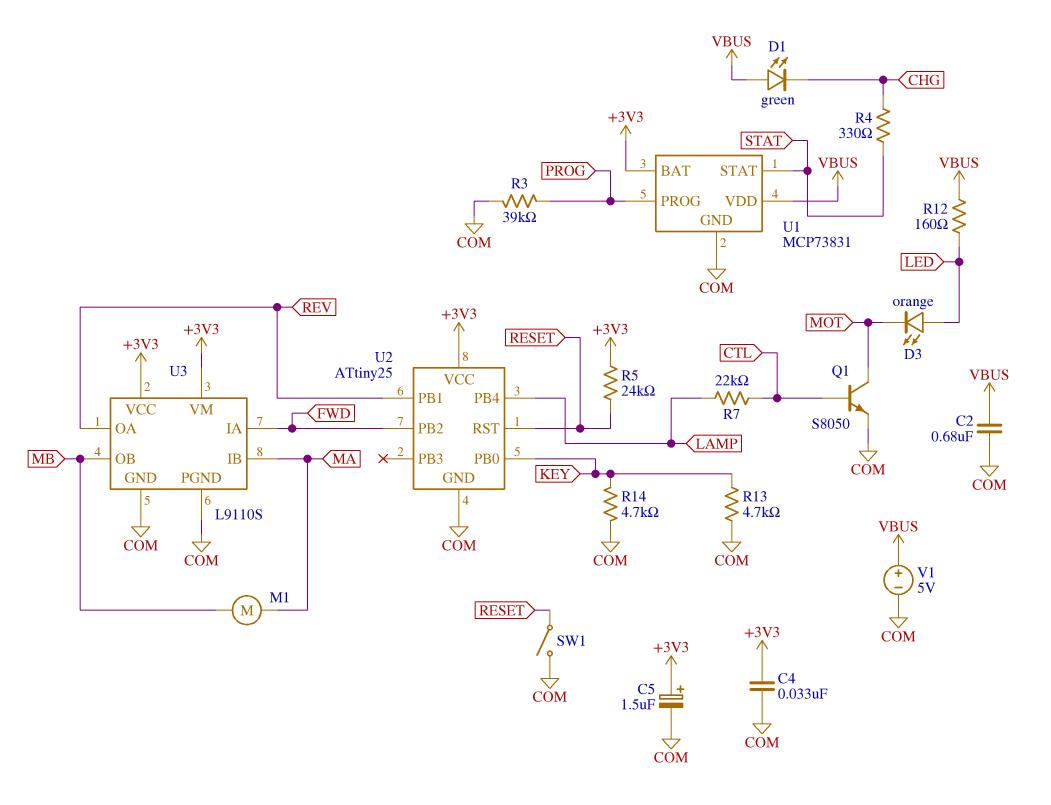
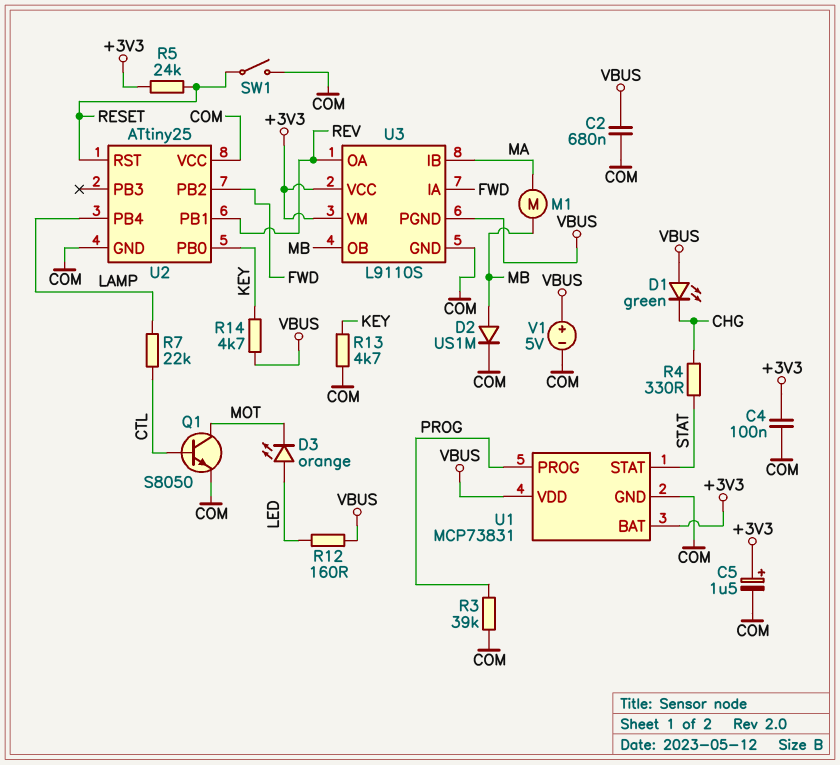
C4: 33nF (+3V3, COM) -> 100nF (+3V3, COM)
D2: none -> diode US1M (A MB, K COM)
R14: 4.7k (COM, KEY) -> 4.7k (KEY, VBUS)
U2 pin VCC: +3V3 -> COM
U3 pin PGND: COM -> VBUS

